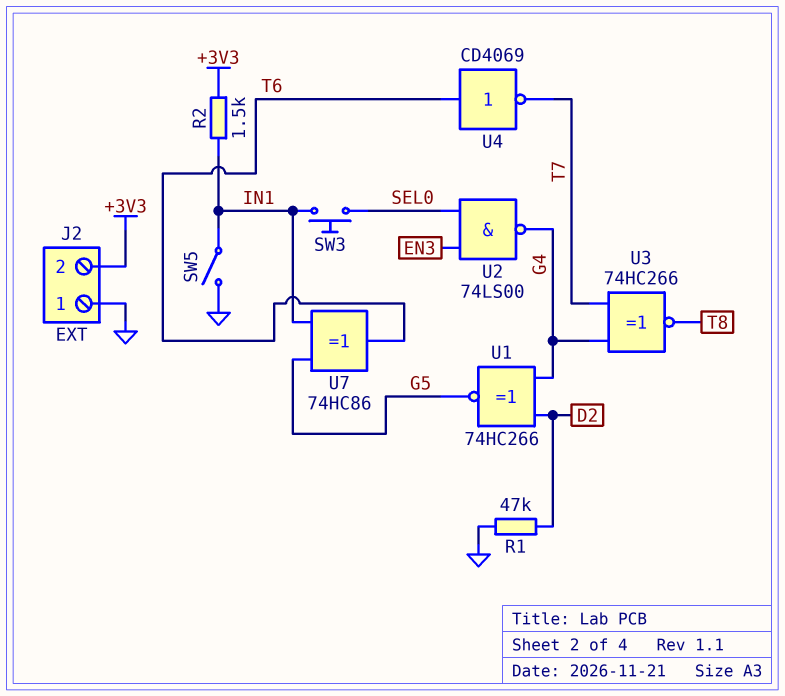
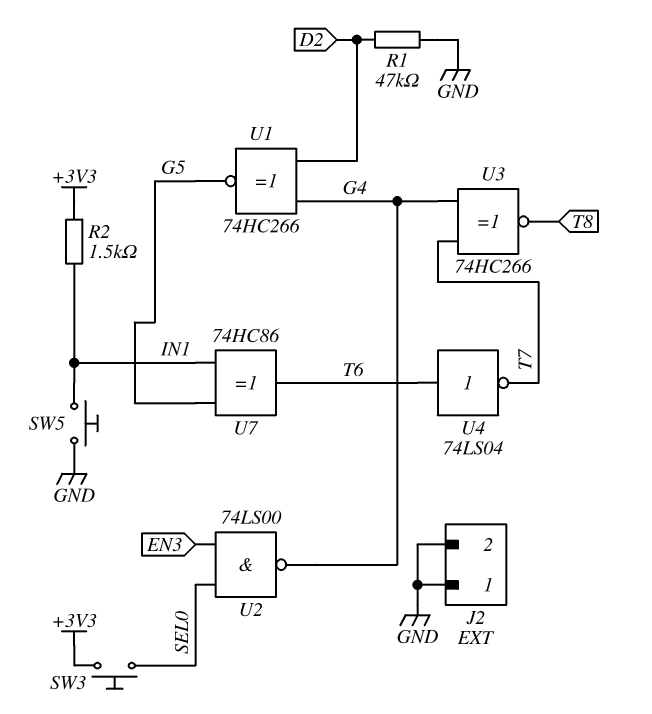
J2 pin 2: +3V3 -> GND
SW3: button (IN1, SEL0) -> button (+3V3, SEL0)
SW5: switch (GND, IN1) -> button (GND, IN1)
U4: NOT CD4069 (in T6, out T7) -> NOT 74LS04 (in T6, out T7)

